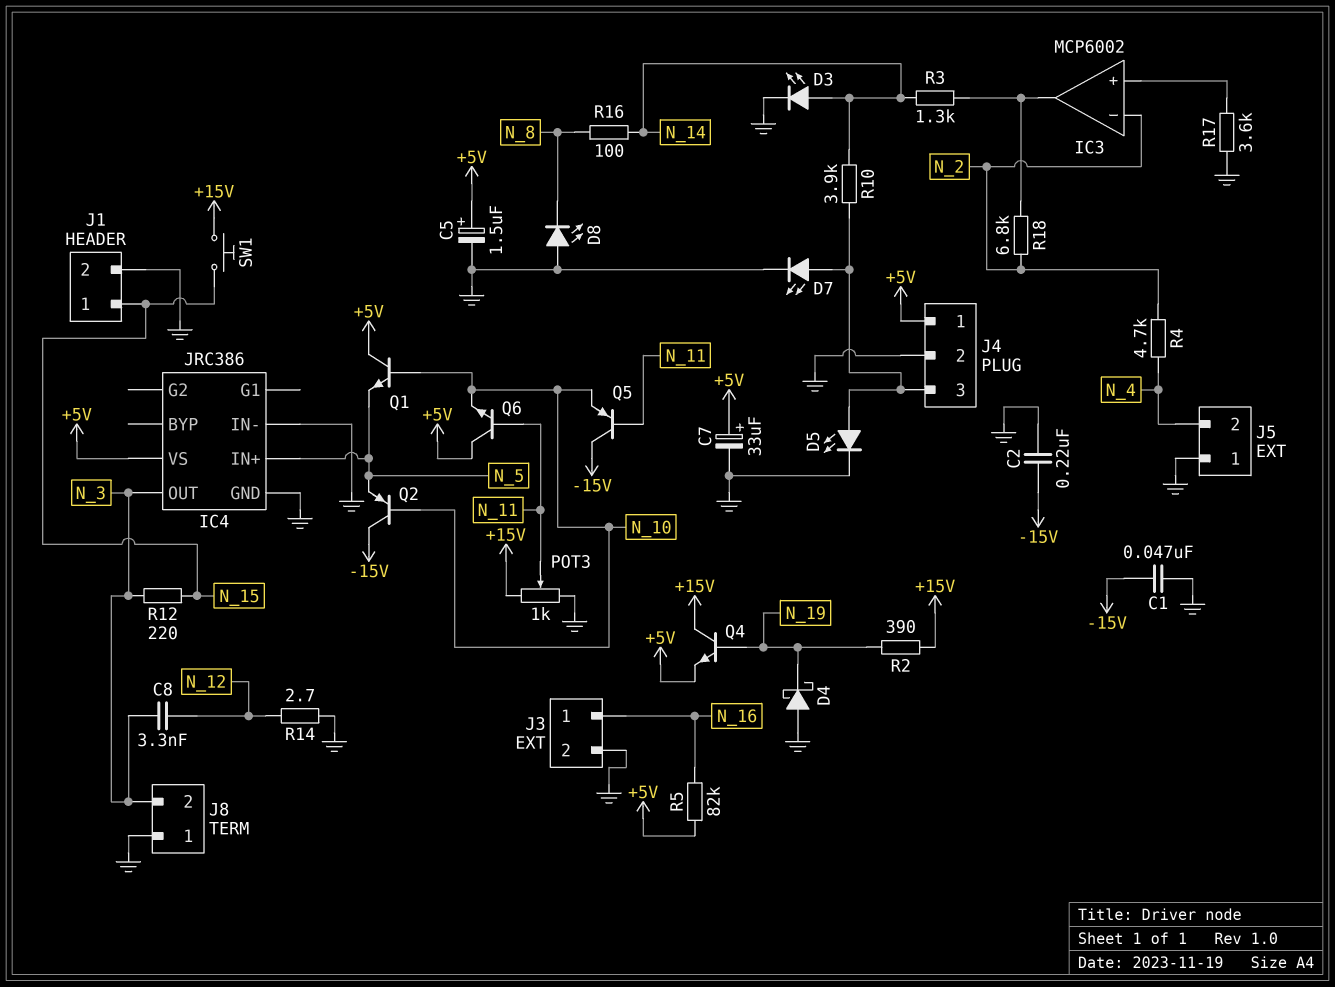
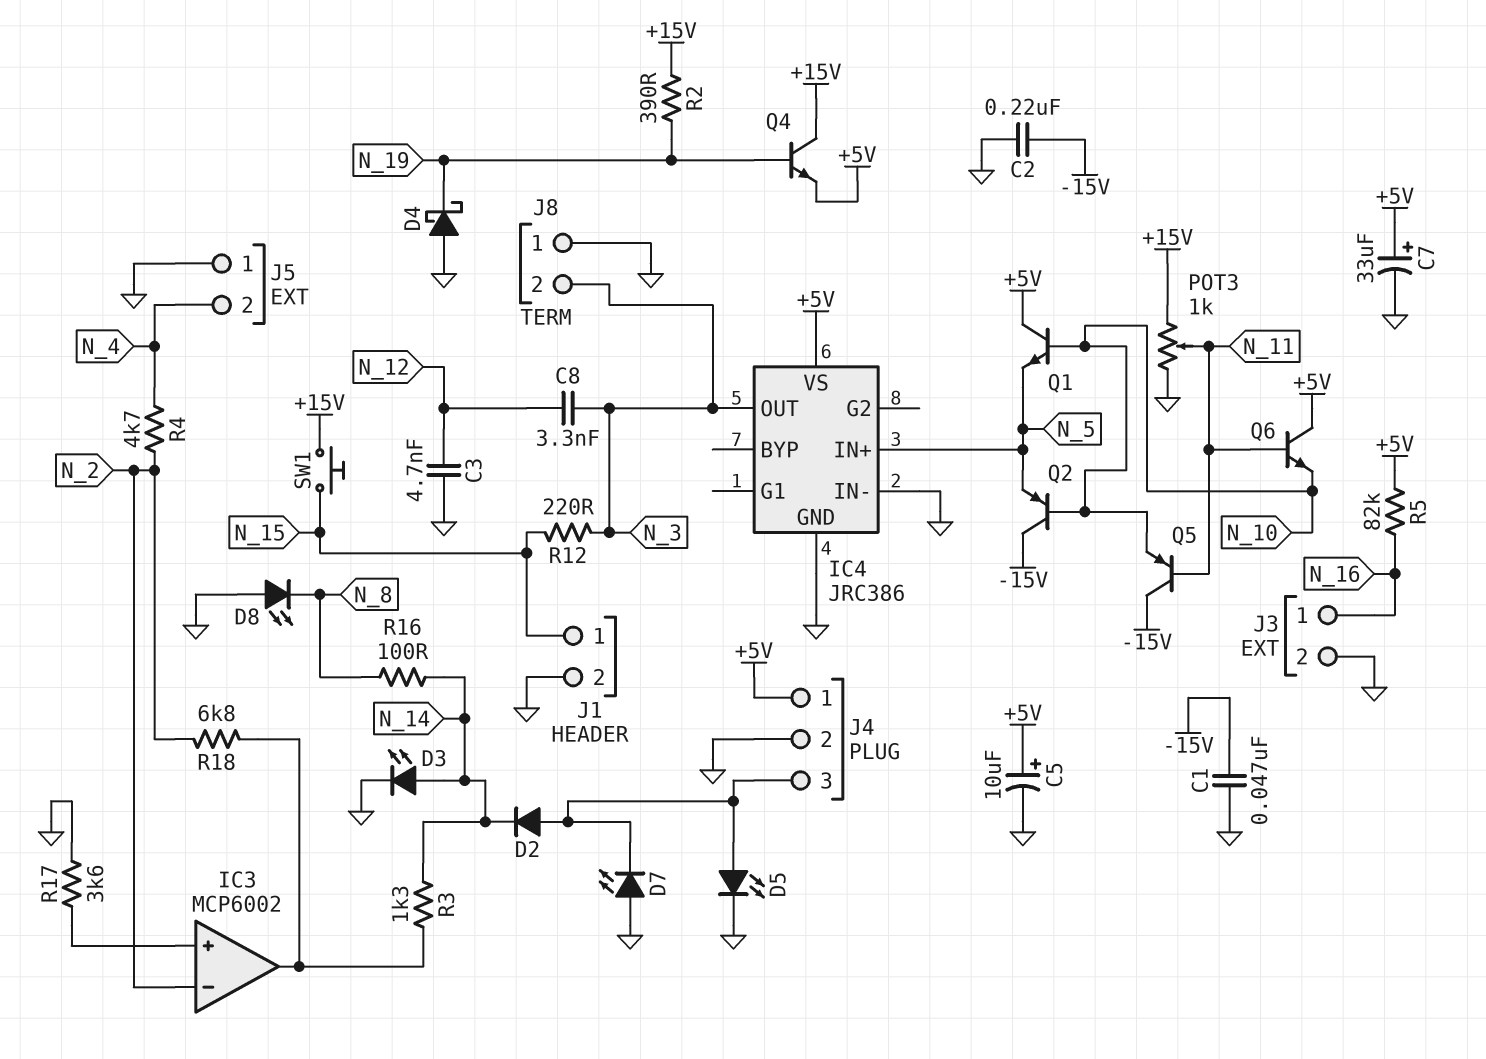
C3: none -> 4.7nF (GND, N_12)
C5: 1.5uF (plus +5V, minus GND) -> 10uF (plus +5V, minus GND)
D2: none -> diode (A J4/3, K N_14)
D7: LED (A J4/3, K GND) -> LED (A GND, K J4/3)
R10: 3.9k (J4/3, N_14) -> none
R14: 2.7 (GND, N_12) -> none

